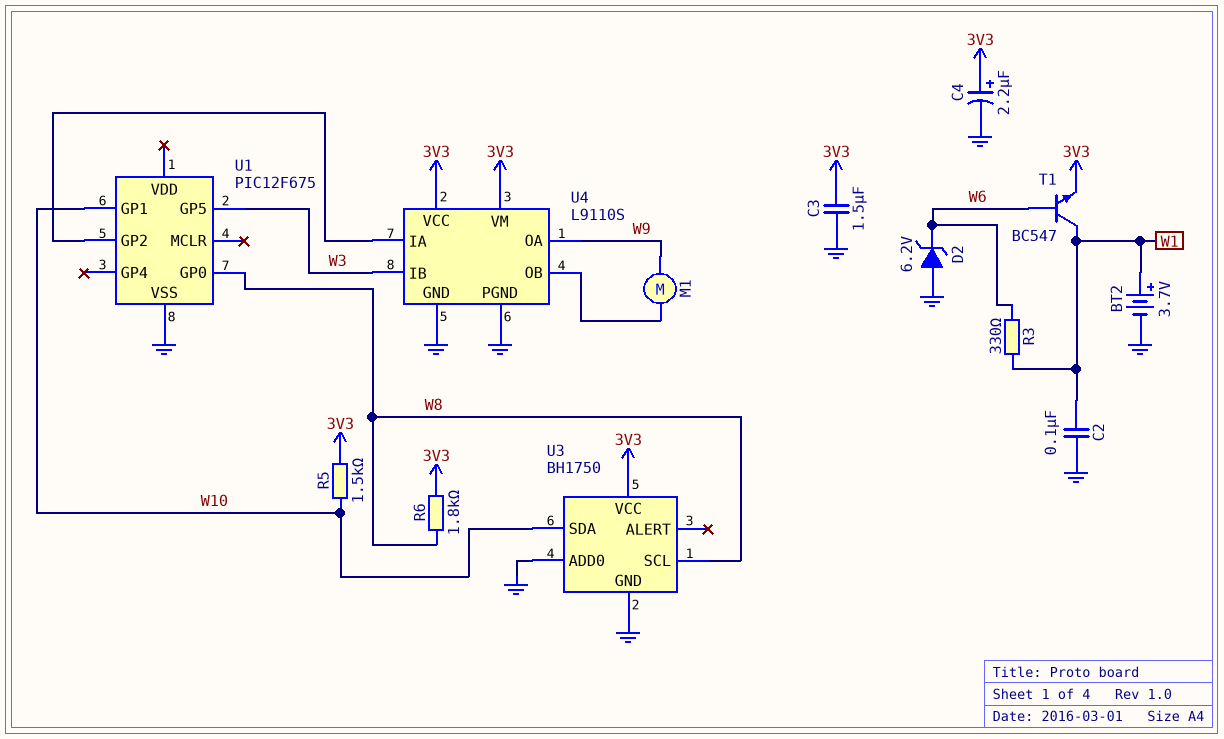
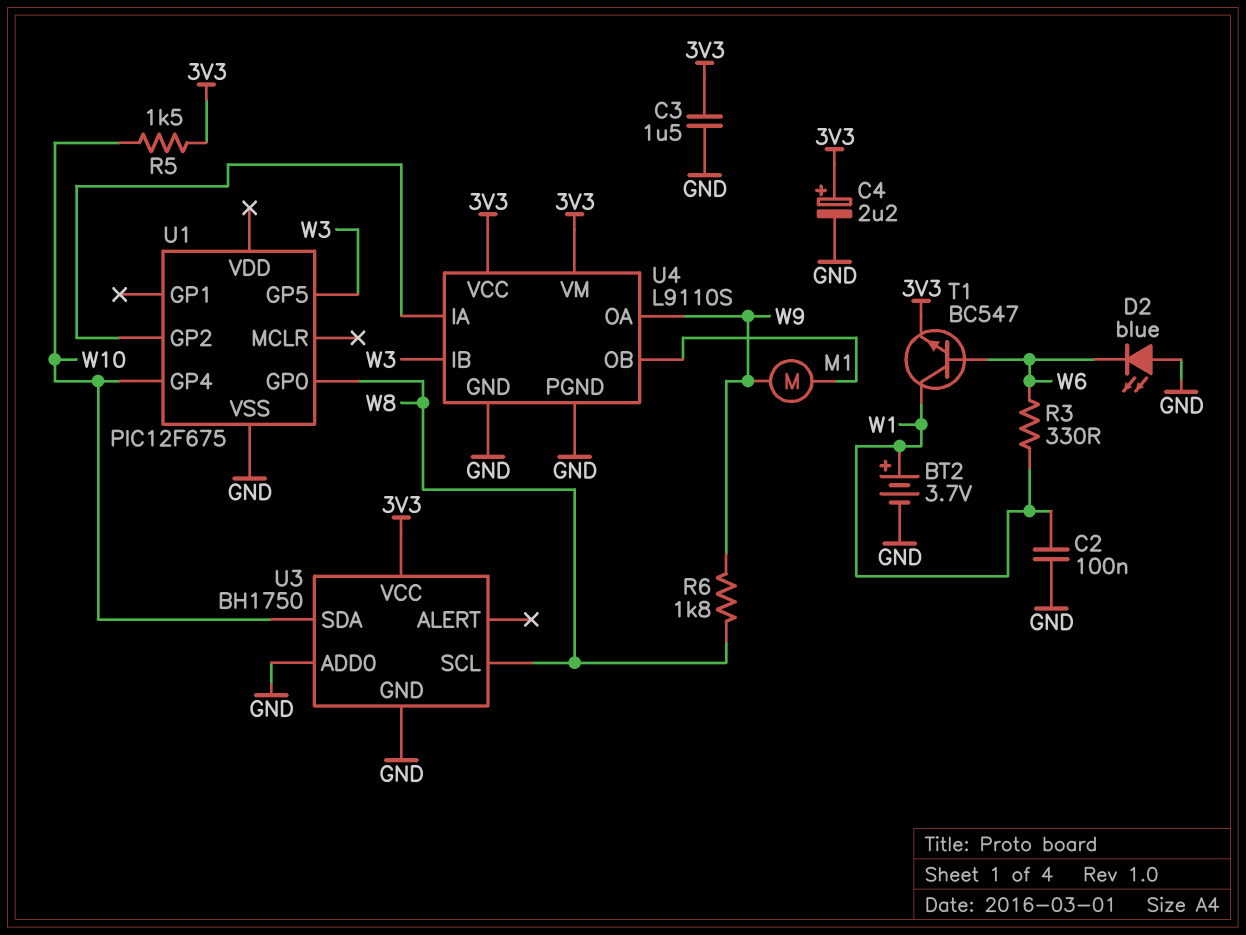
D2: zener 6.2V (A GND, K W6) -> LED blue (A GND, K W6)
R6: 1.8k (3V3, W8) -> 1.8k (W8, W9)
U1 pin GP1: W10 -> none
U1 pin GP4: none -> W10

